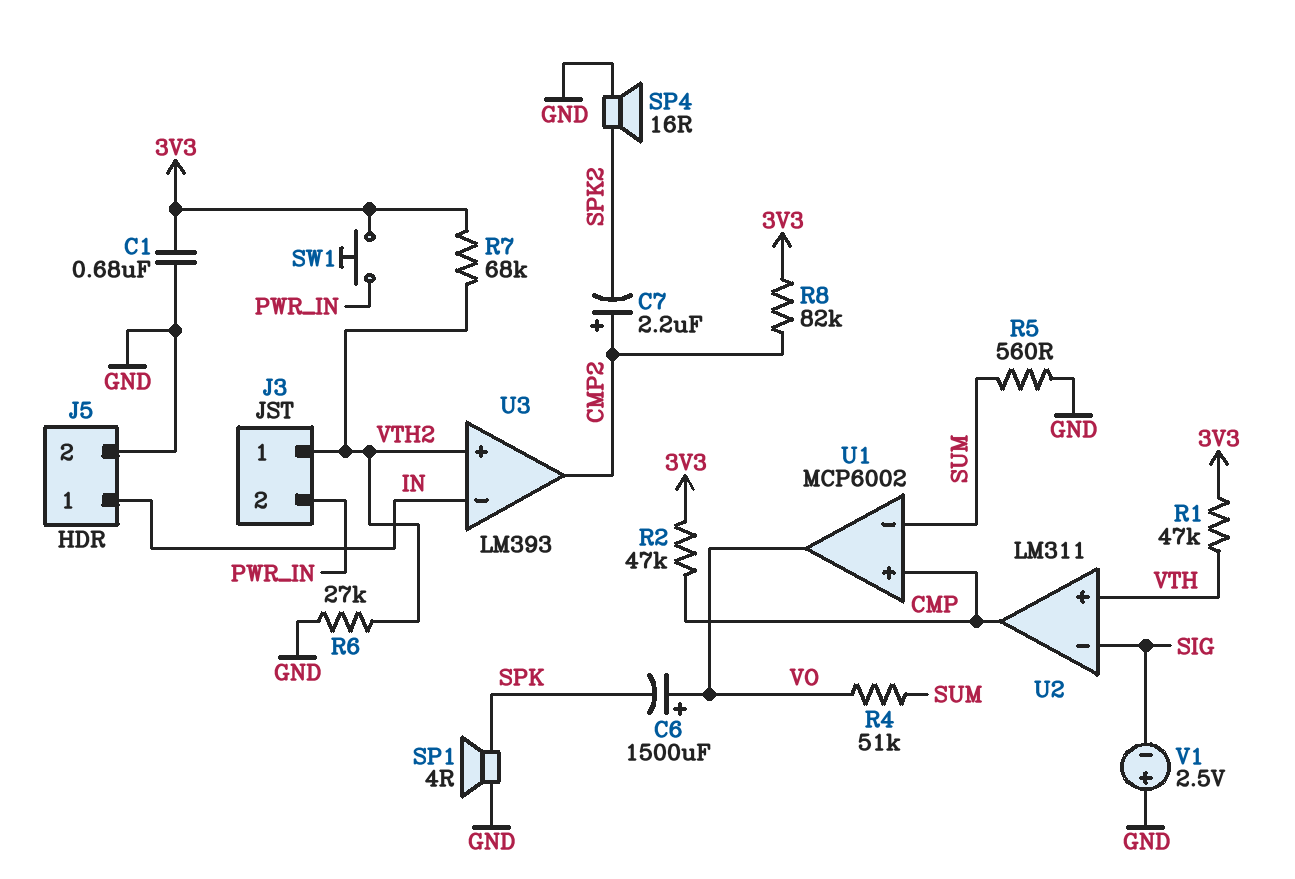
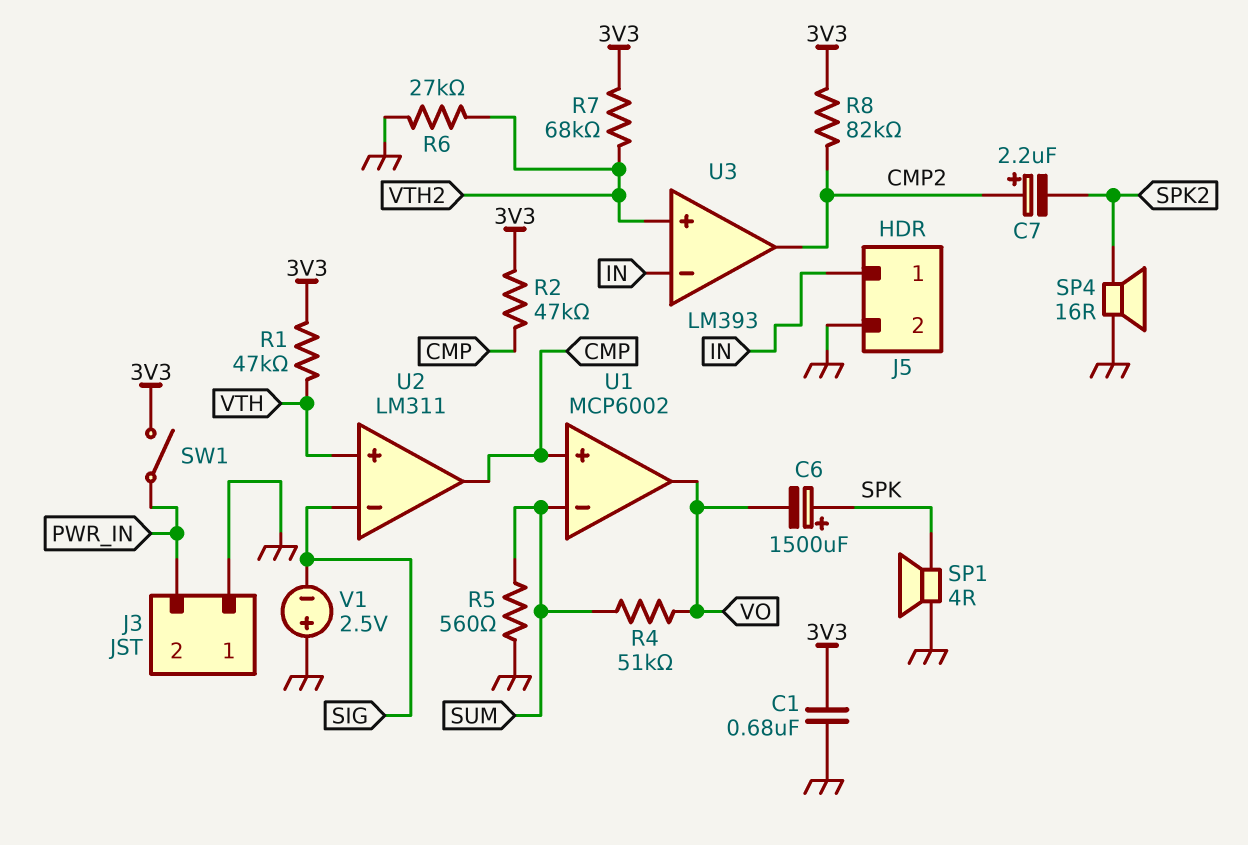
C6: 1500uF (plus VO, minus SPK) -> 1500uF (plus SPK, minus VO)
J3 pin 1: VTH2 -> GND
SW1: button (3V3, PWR_IN) -> switch (3V3, PWR_IN)

